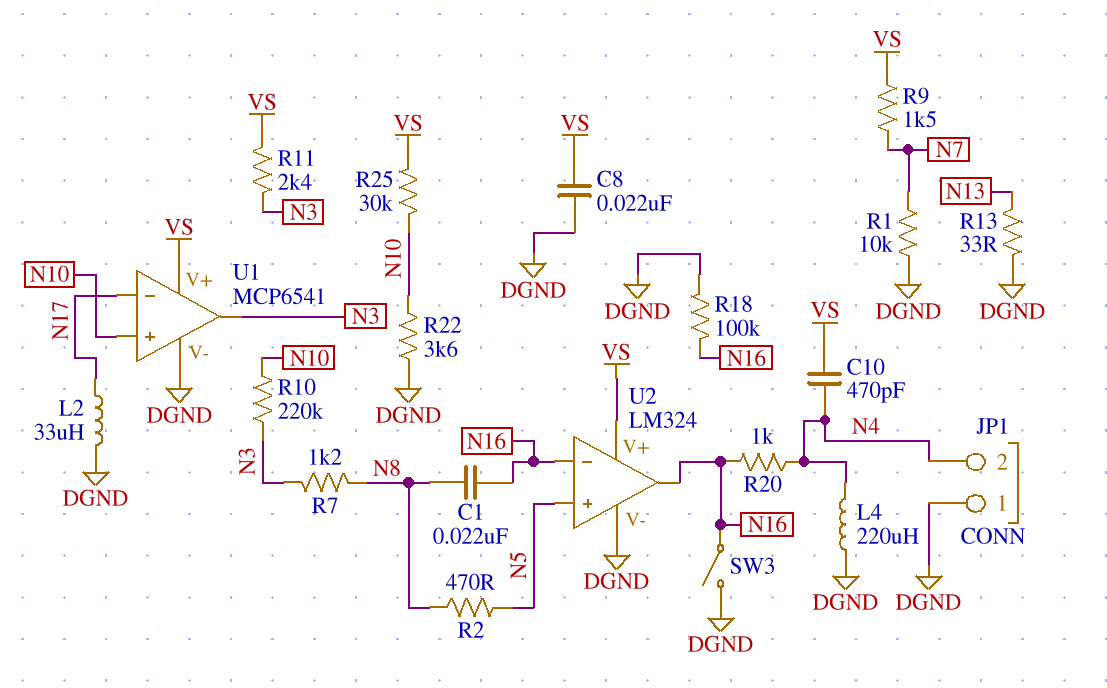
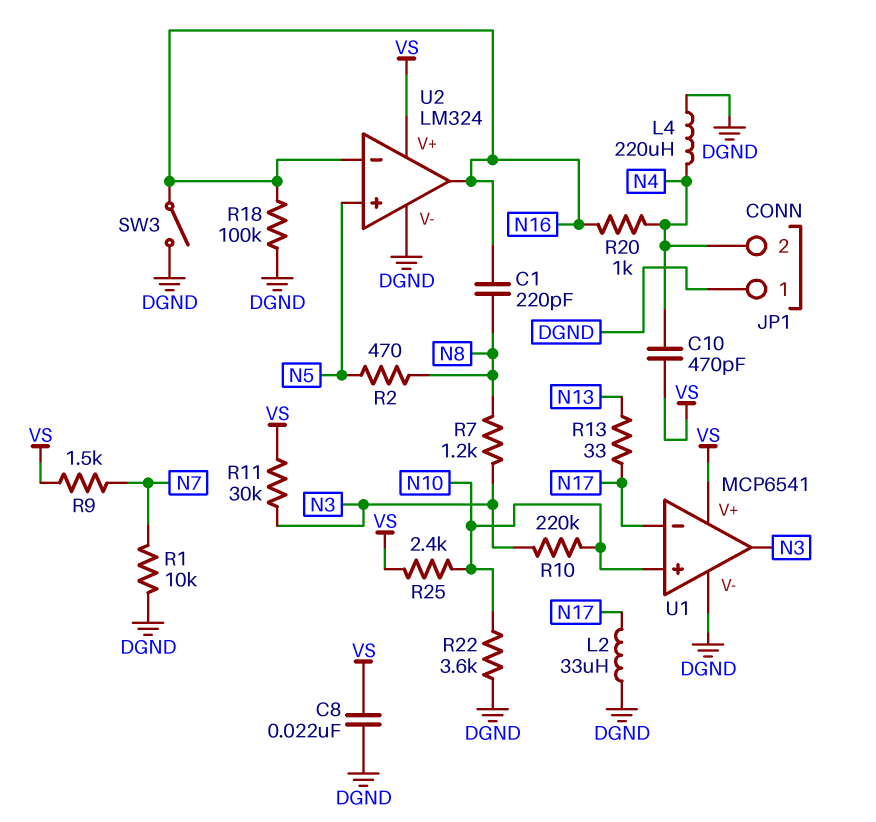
C1: 22nF (N8, N16) -> 220pF (N8, N16)
R11: 2.4k (N3, VS) -> 30k (N3, VS)
R13: 33 (DGND, N13) -> 33 (N13, N17)
R25: 30k (N10, VS) -> 2.4k (N10, VS)

